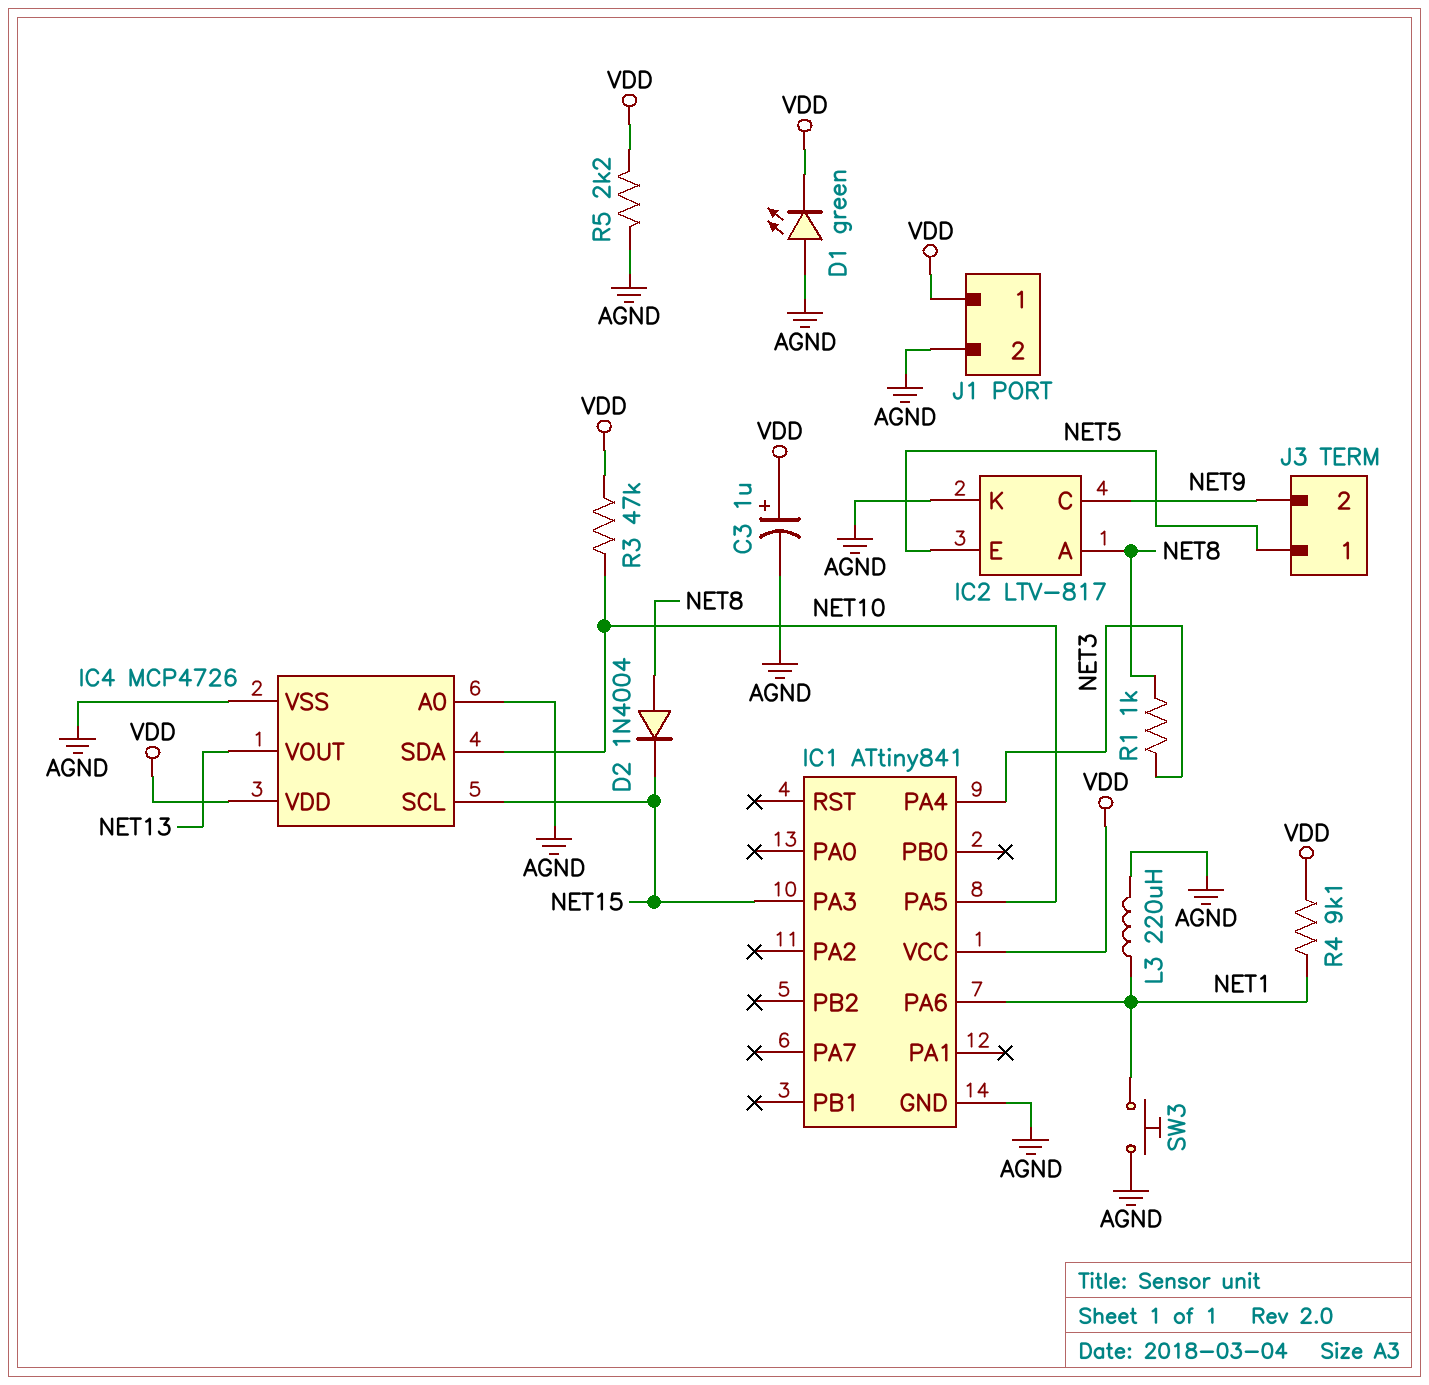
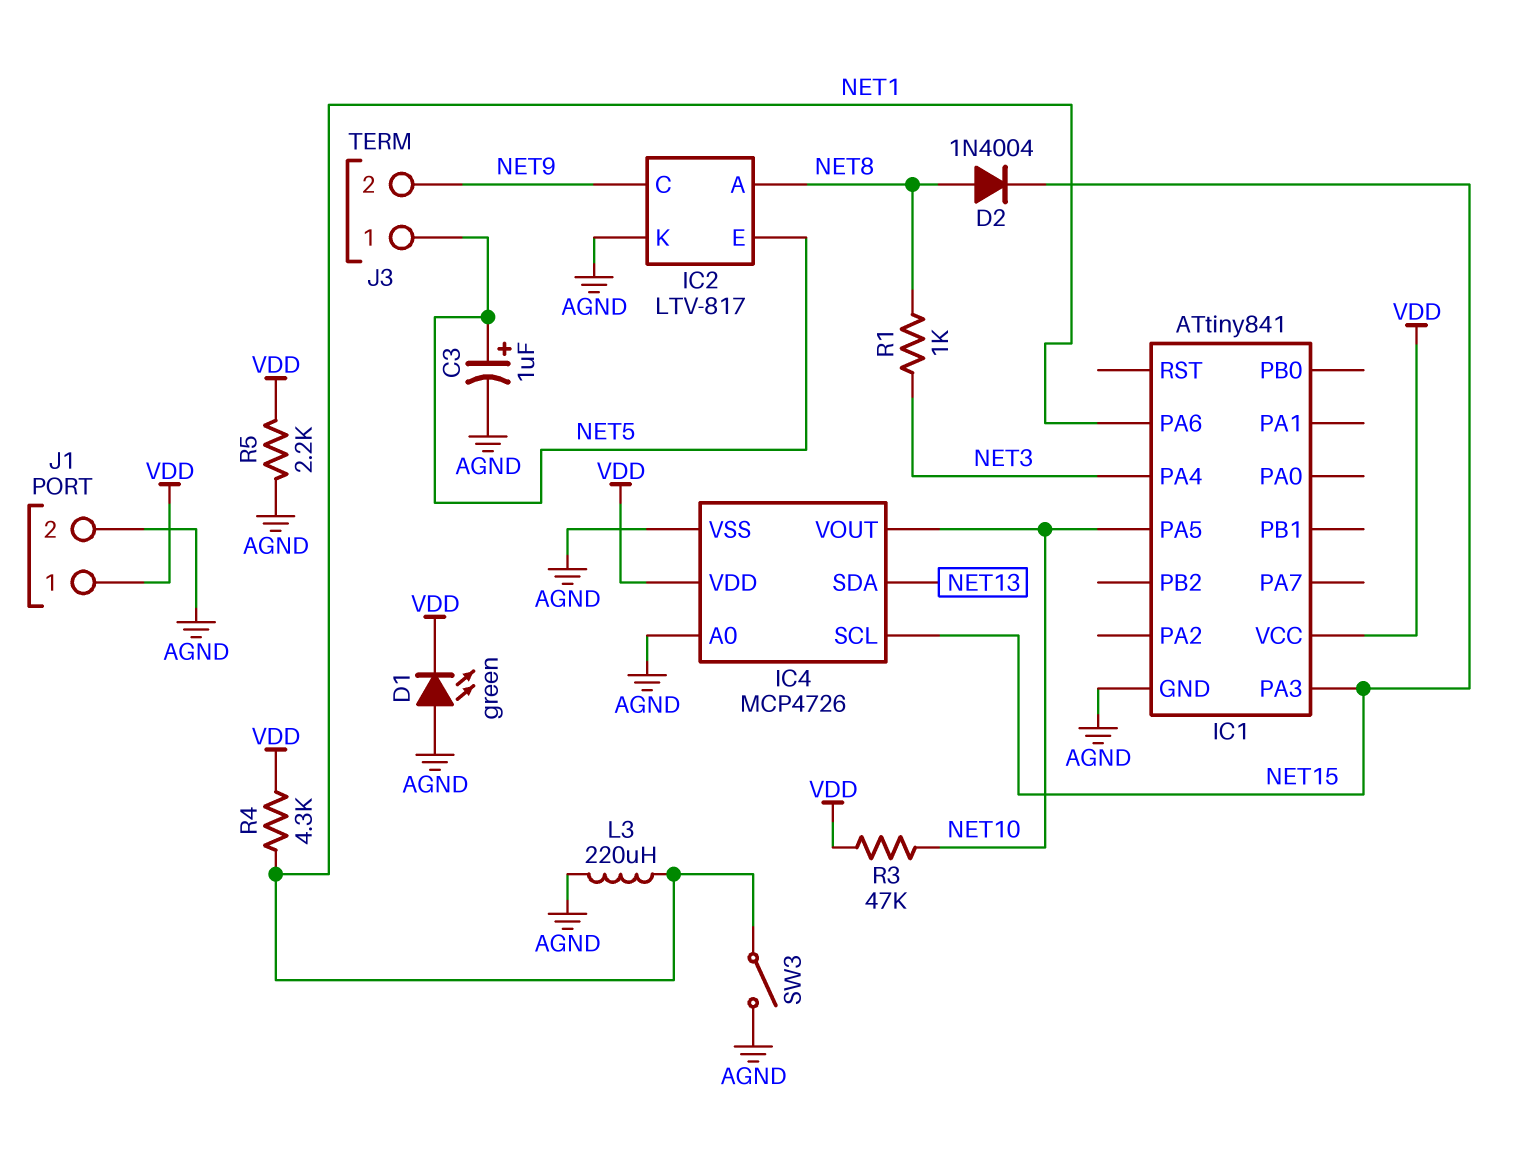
C3: 1uF (plus VDD, minus AGND) -> 1uF (plus NET5, minus AGND)
IC4 pin SDA: NET10 -> NET13
IC4 pin VOUT: NET13 -> NET10
R4: 9.1k (NET1, VDD) -> 4.3k (NET1, VDD)
SW3: button (AGND, NET1) -> switch (AGND, NET1)

